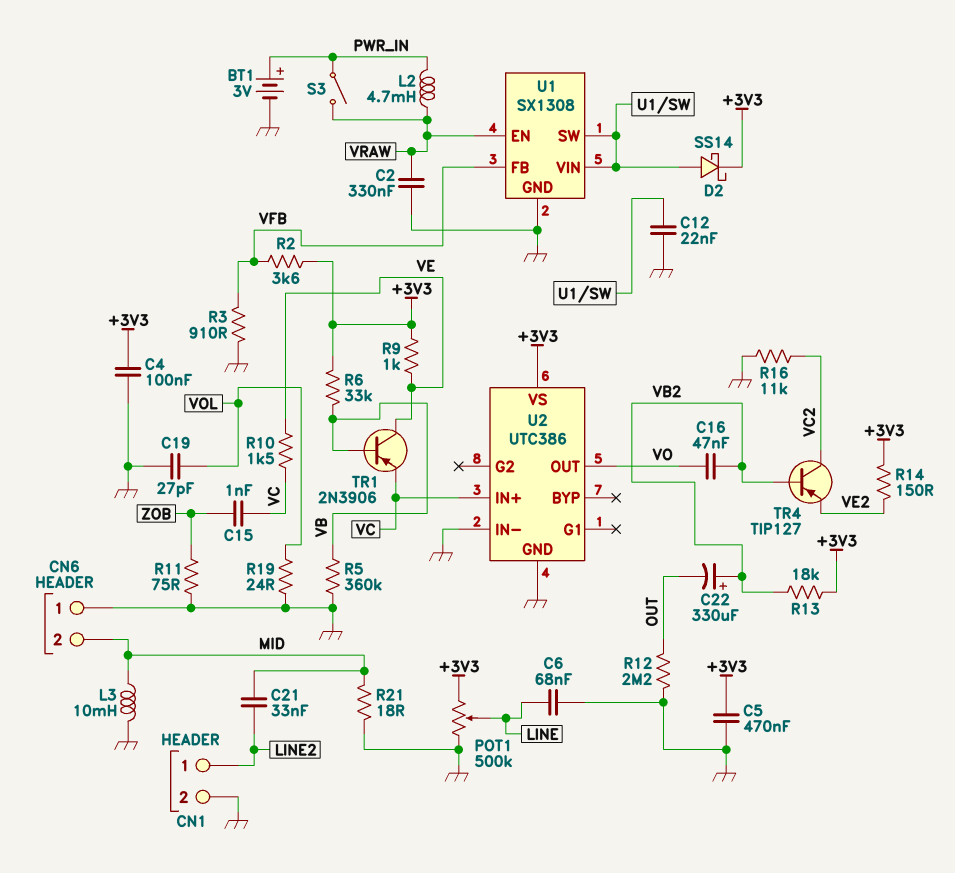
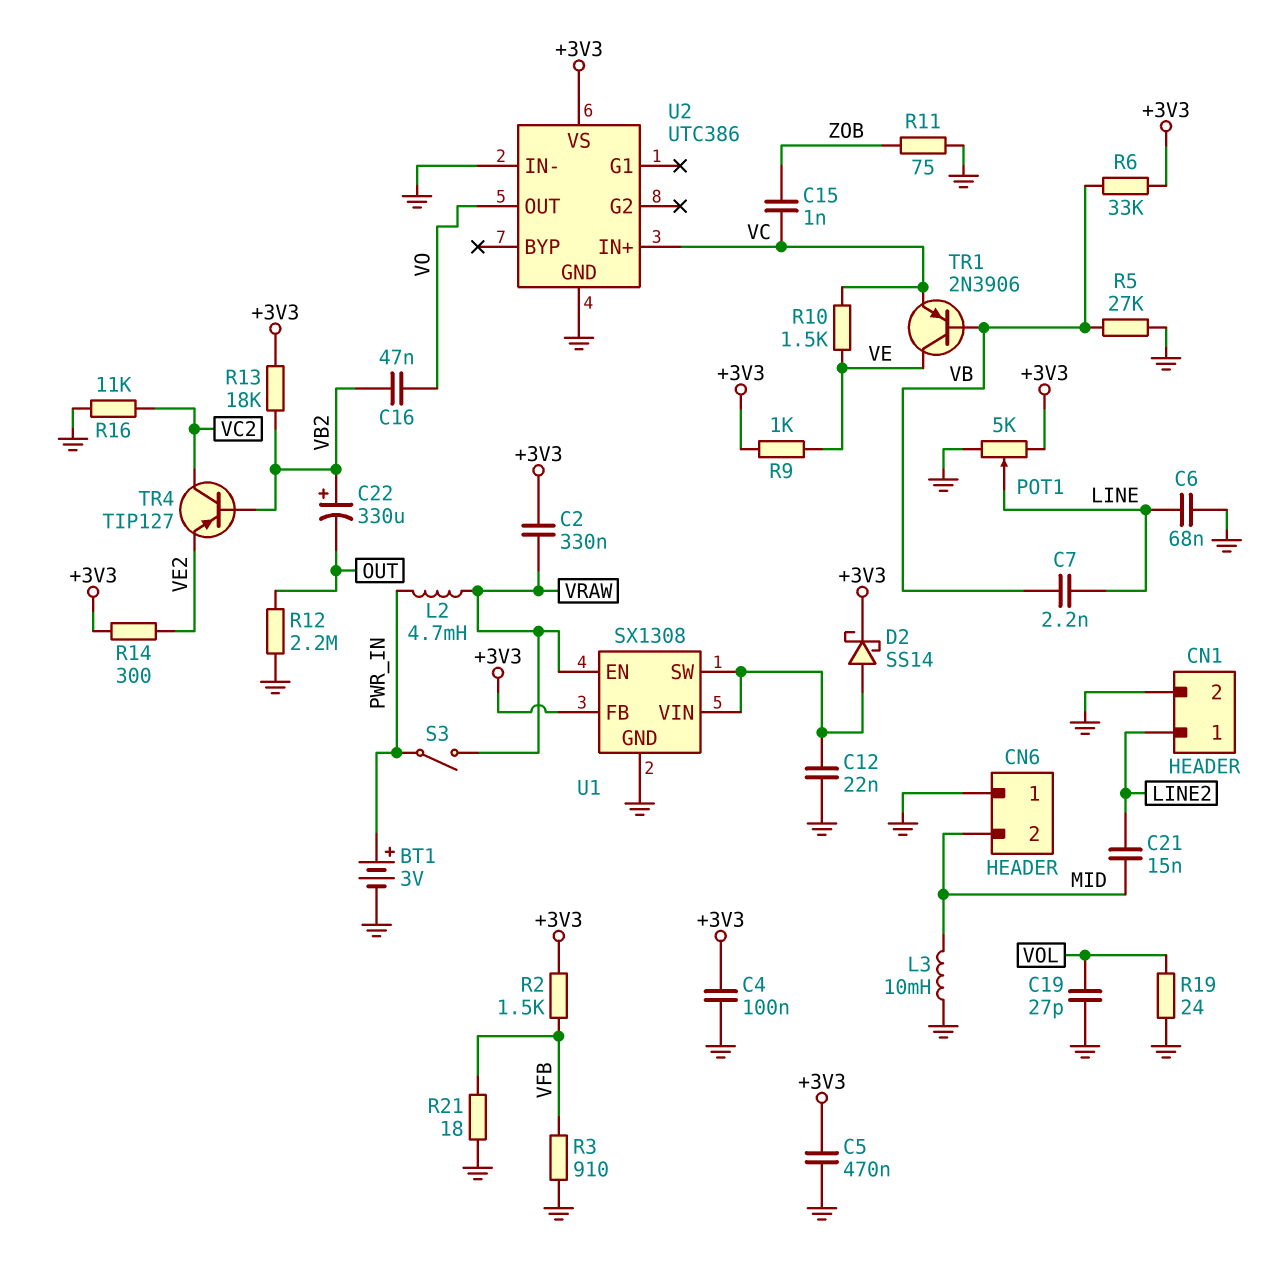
C2: 330nF (GND, VRAW) -> 330nF (+3V3, VRAW)
C7: none -> 2.2nF (LINE, VB)
C21: 33nF (LINE2, MID) -> 15nF (LINE2, MID)
POT1: 500k (+3V3, GND, wiper LINE) -> 5k (+3V3, GND, wiper LINE)
R2: 3.6k (+3V3, VFB) -> 1.5k (+3V3, VFB)
R5: 360k (GND, VB) -> 27k (GND, VB)
R14: 150 (+3V3, VE2) -> 300 (+3V3, VE2)
R21: 18 (GND, MID) -> 18 (GND, VFB)
U1 pin FB: VFB -> +3V3

